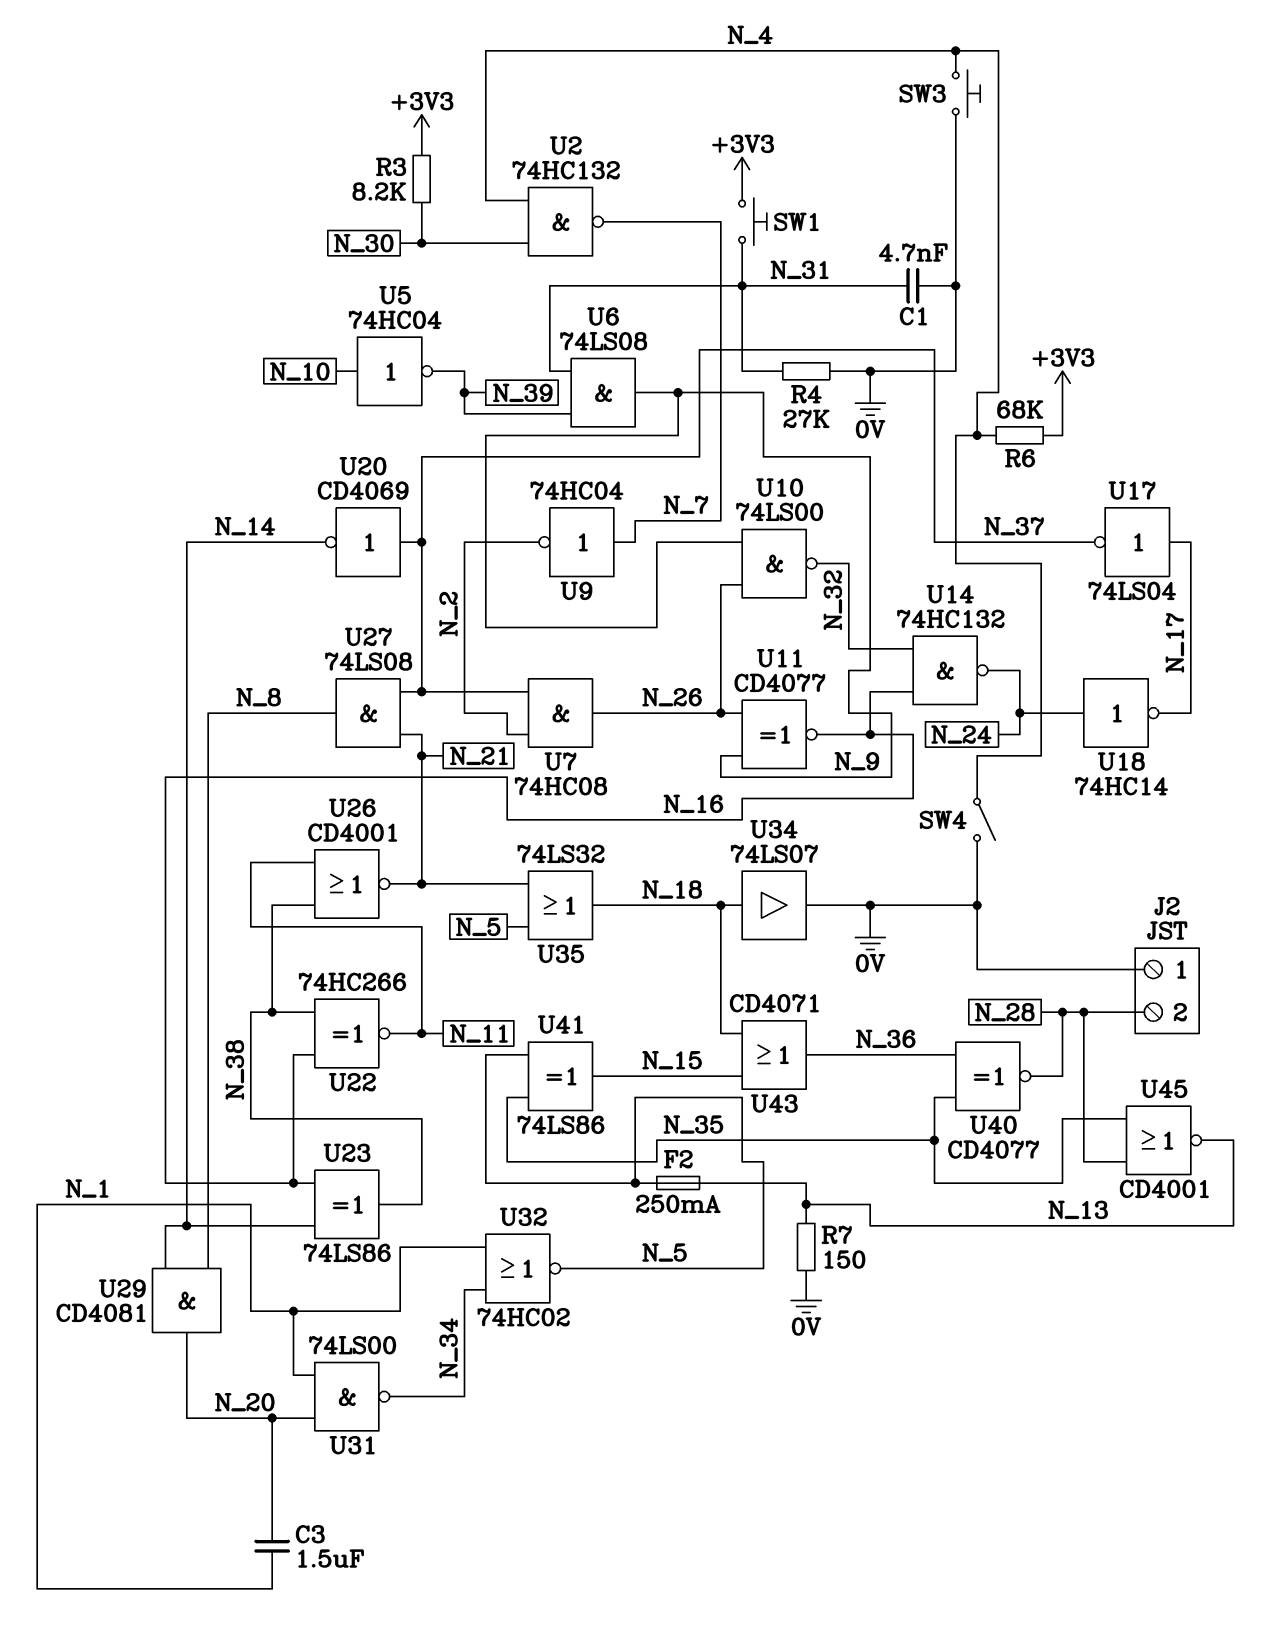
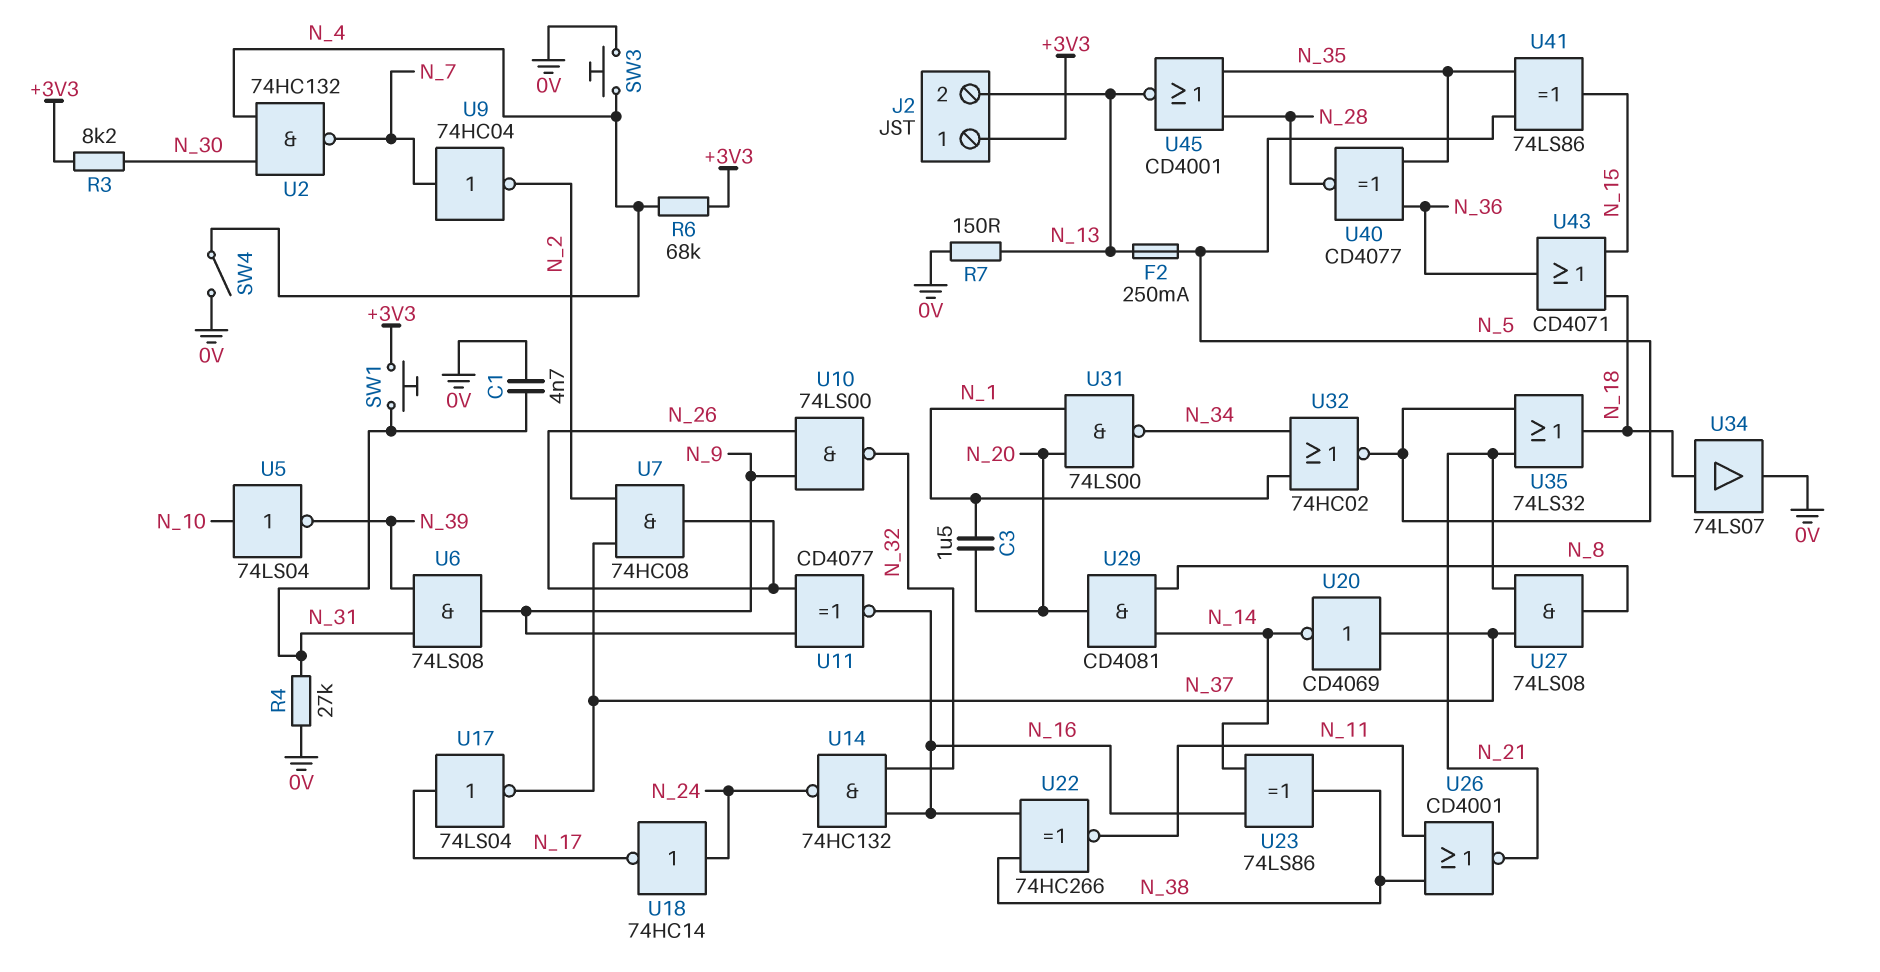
J2 pin 1: 0V -> +3V3
J2 pin 2: N_28 -> N_13
U5: NOT 74HC04 (in N_10, out N_39) -> NOT 74LS04 (in N_10, out N_39)

